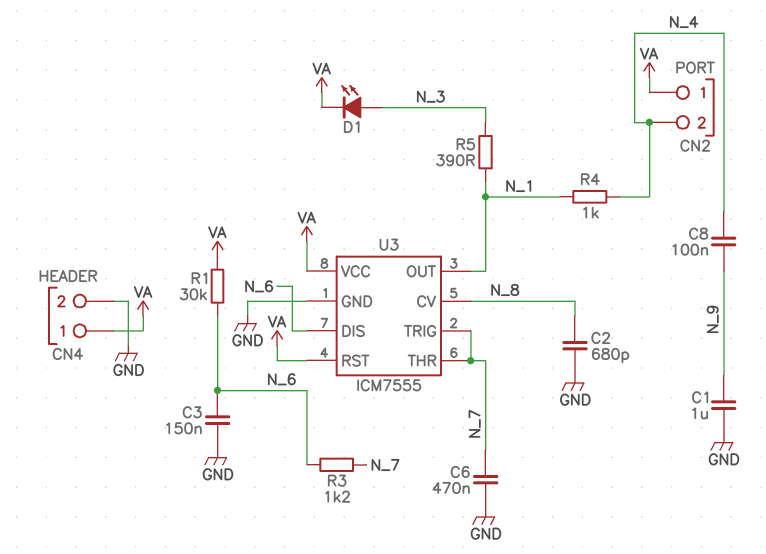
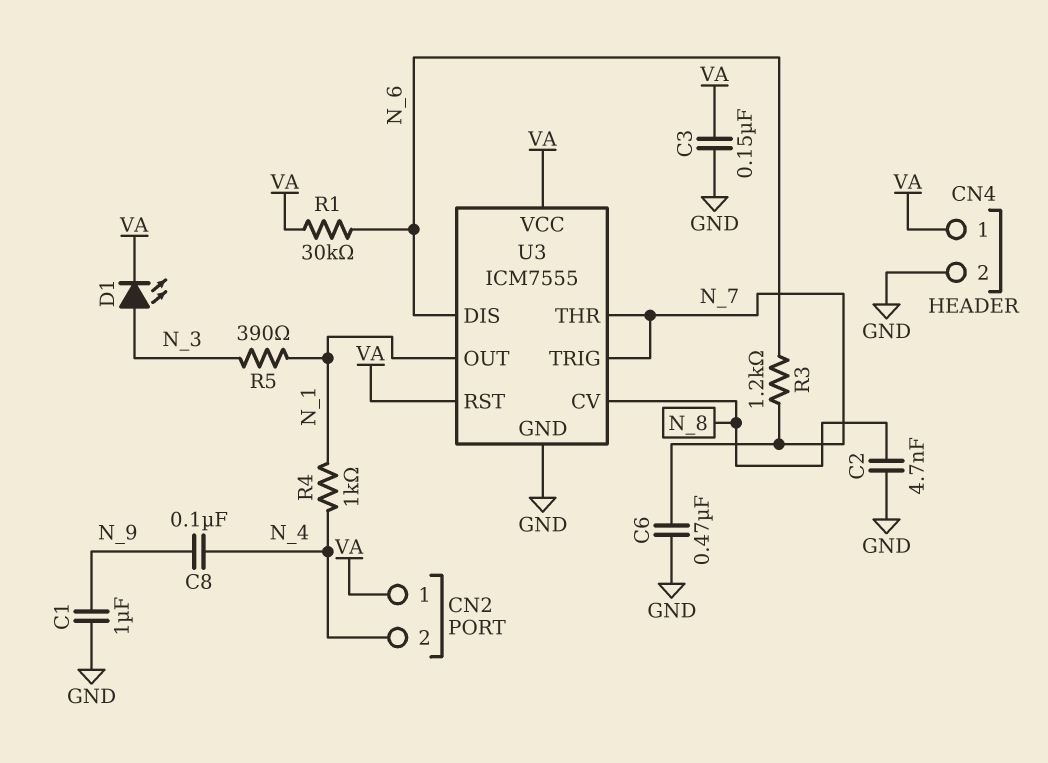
C2: 680pF (GND, N_8) -> 4.7nF (GND, N_8)
C3: 150nF (GND, N_6) -> 150nF (GND, VA)

